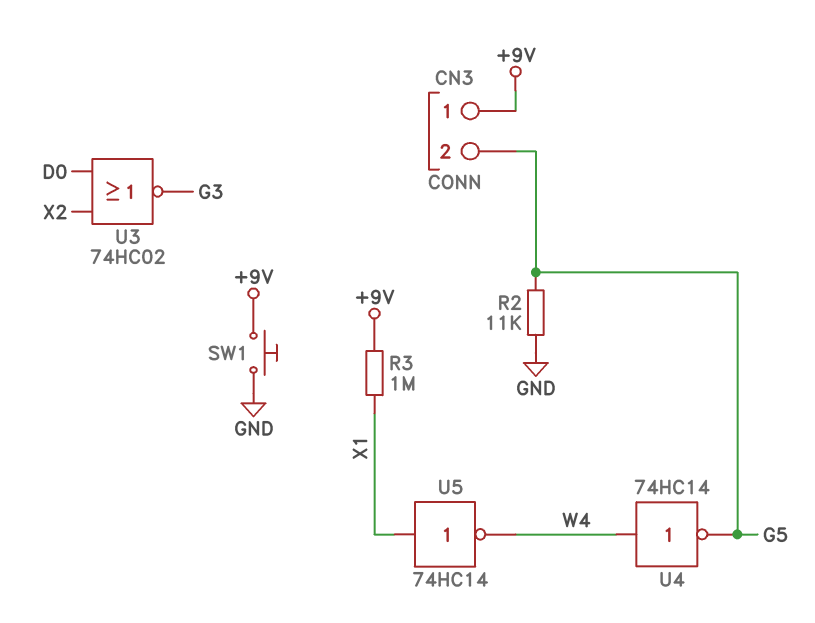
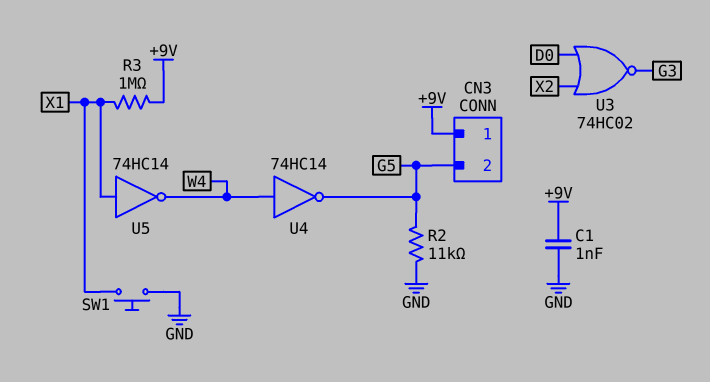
C1: none -> 1nF (+9V, GND)
SW1: button (+9V, GND) -> button (GND, X1)

